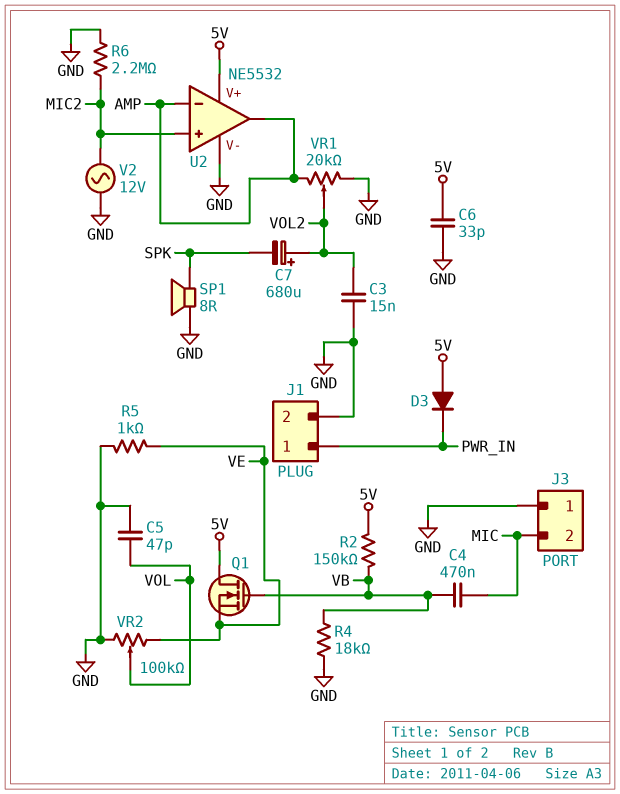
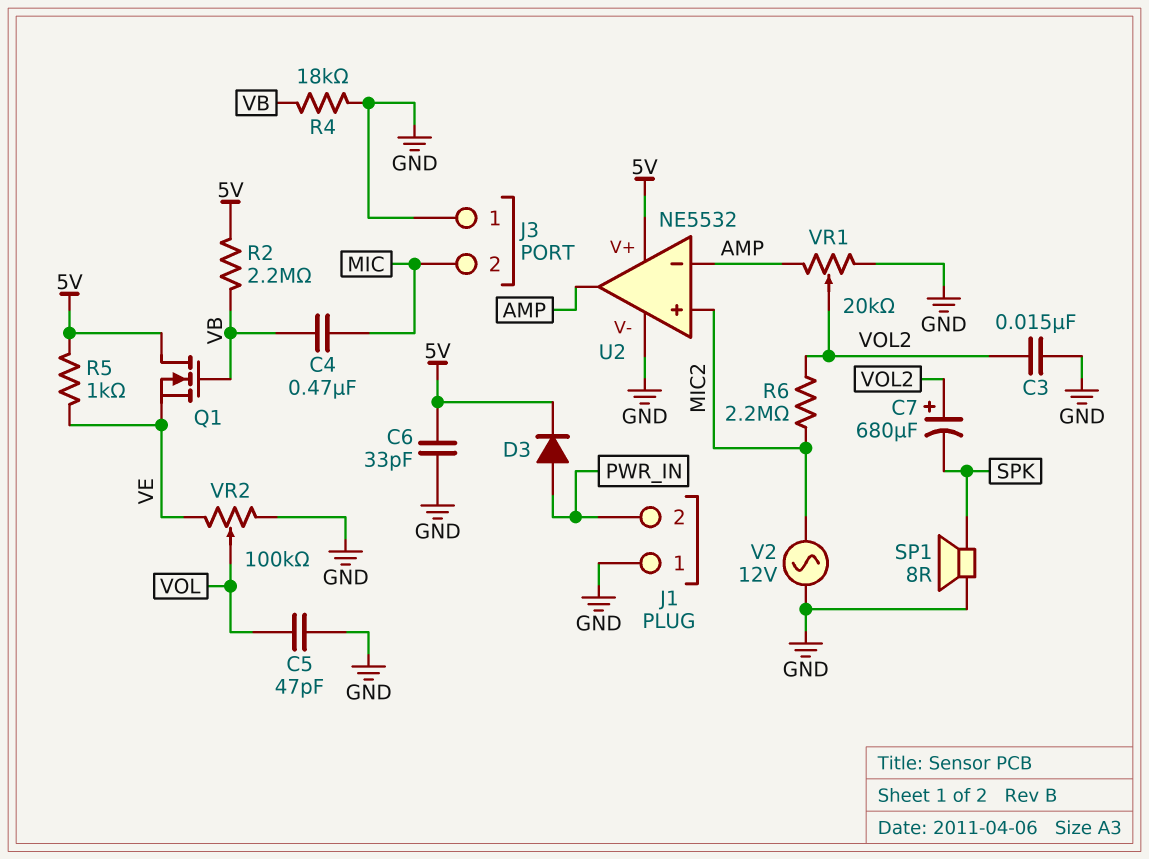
D3: diode (A 5V, K PWR_IN) -> diode (A PWR_IN, K 5V)
J1 pin 1: PWR_IN -> GND
J1 pin 2: GND -> PWR_IN
R2: 150k (5V, VB) -> 2.2M (5V, VB)
R5: 1k (GND, VE) -> 1k (5V, VE)
R6: 2.2M (GND, MIC2) -> 2.2M (MIC2, VOL2)

